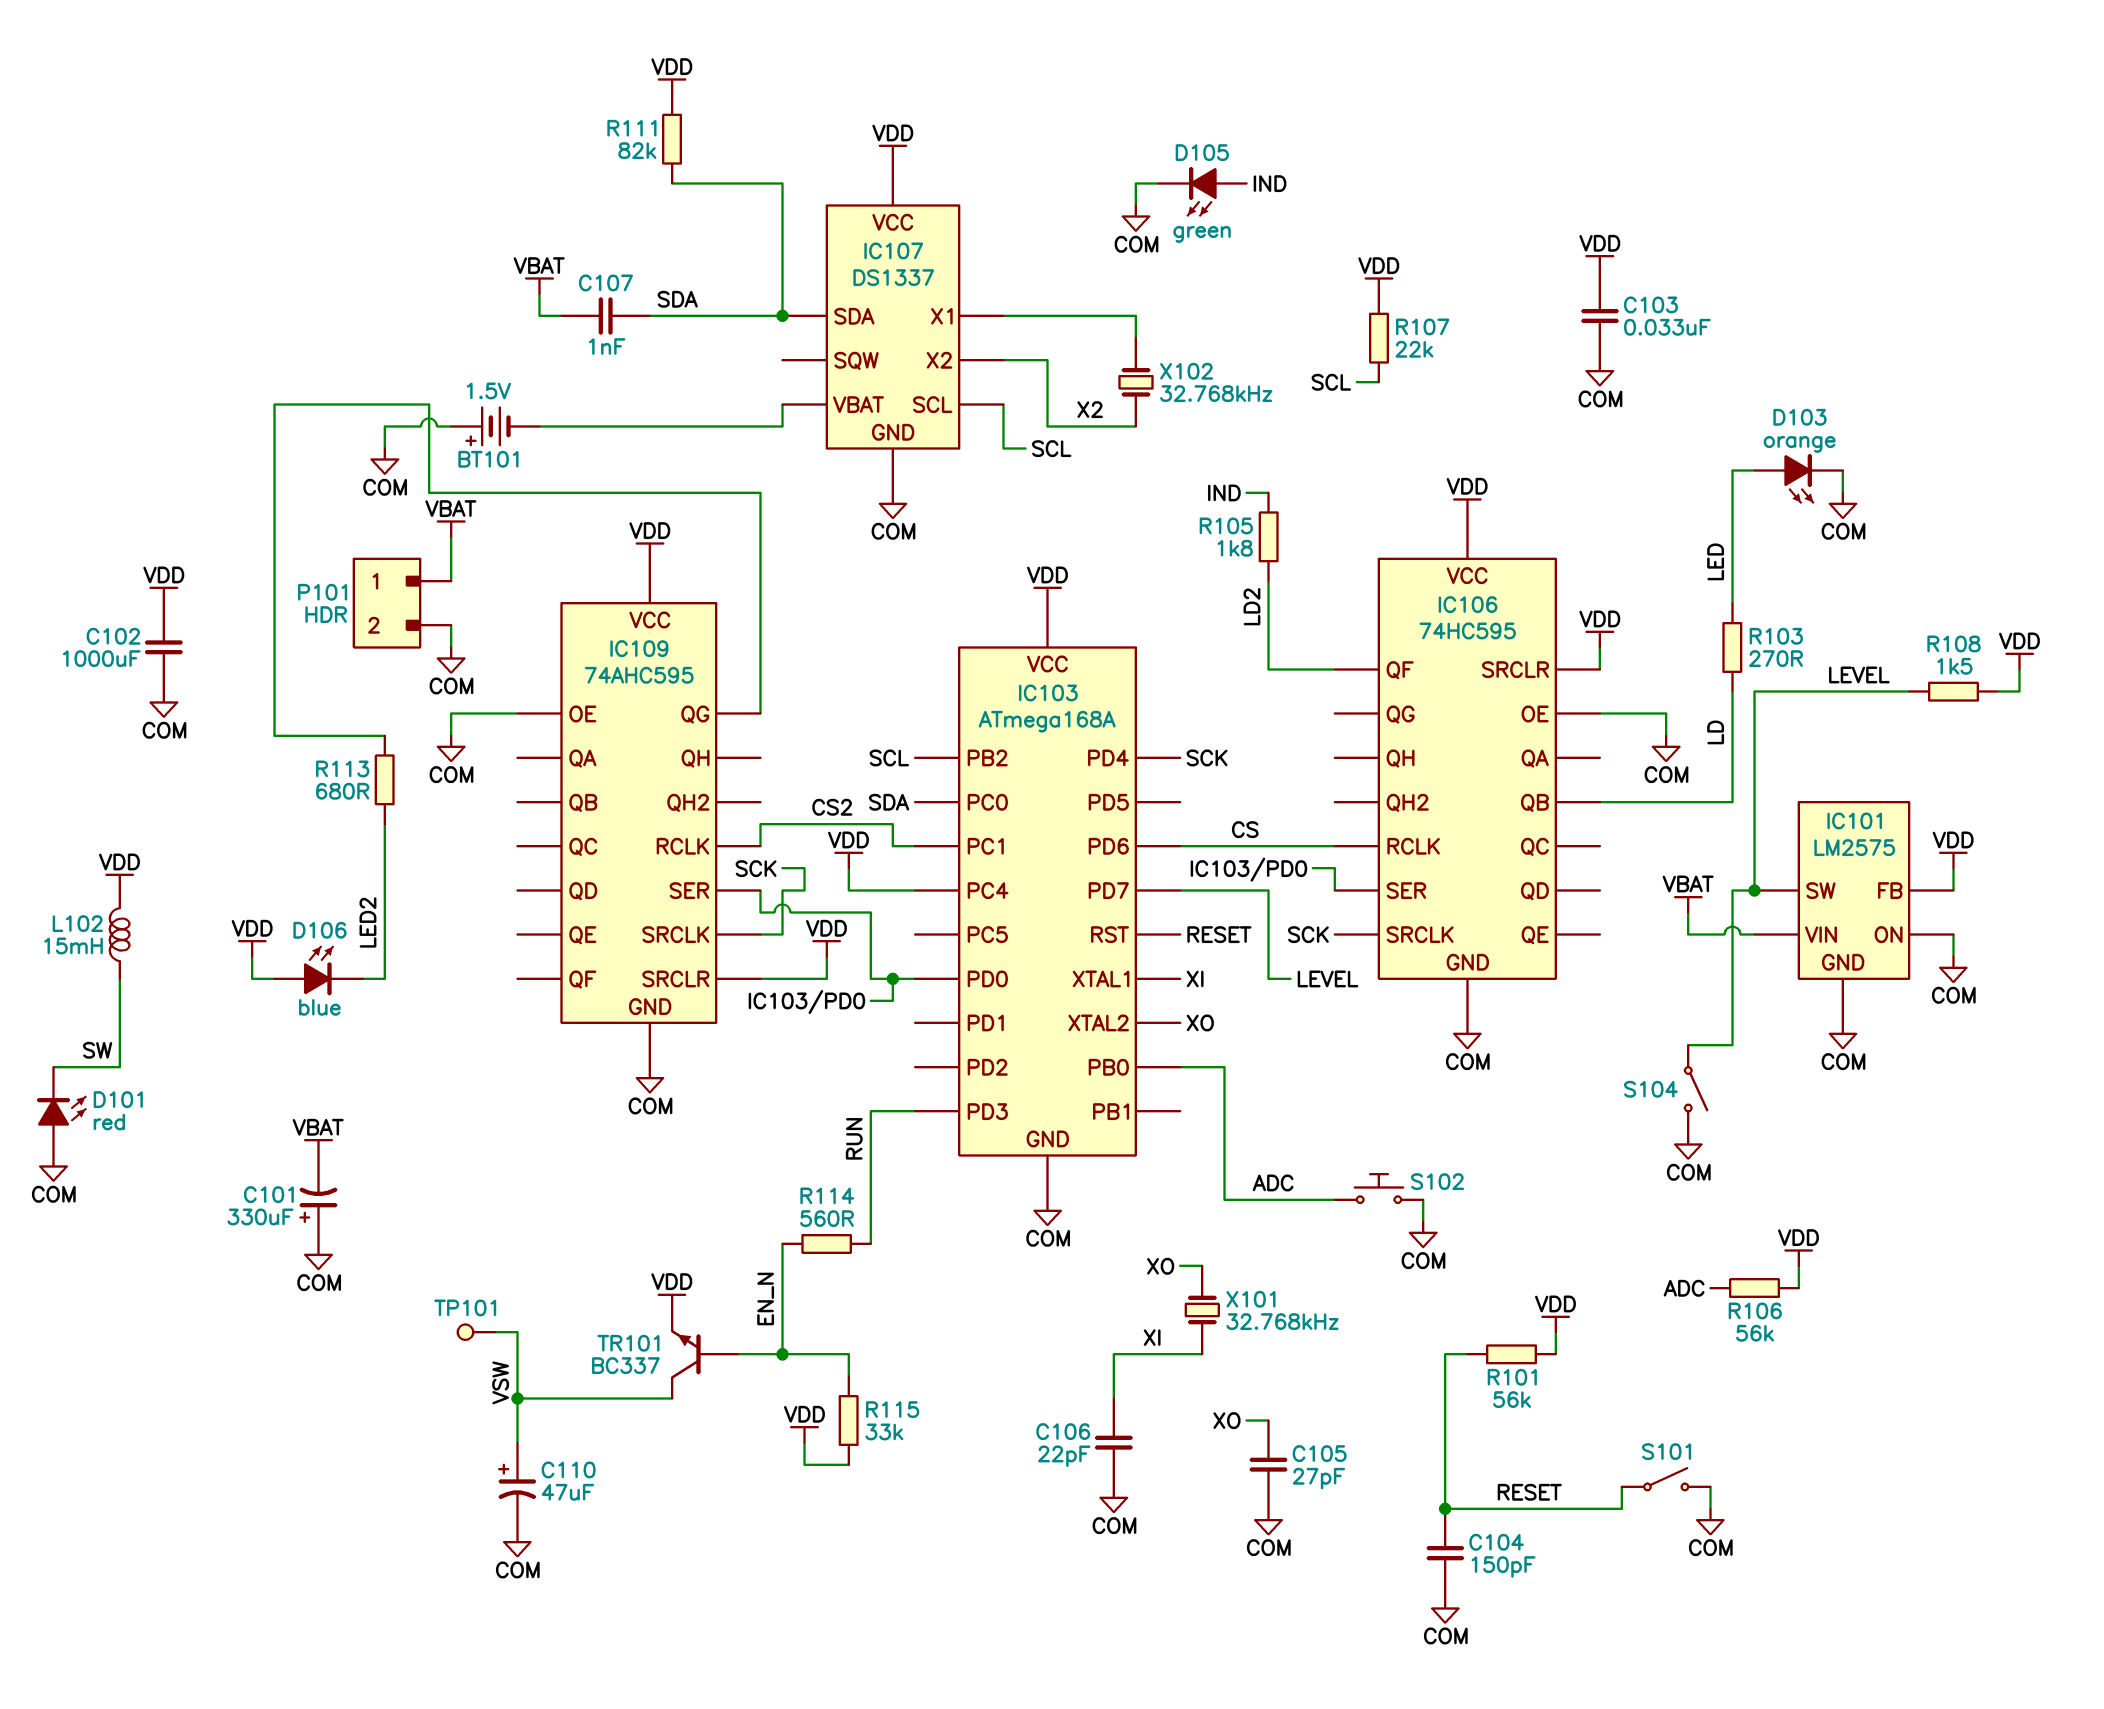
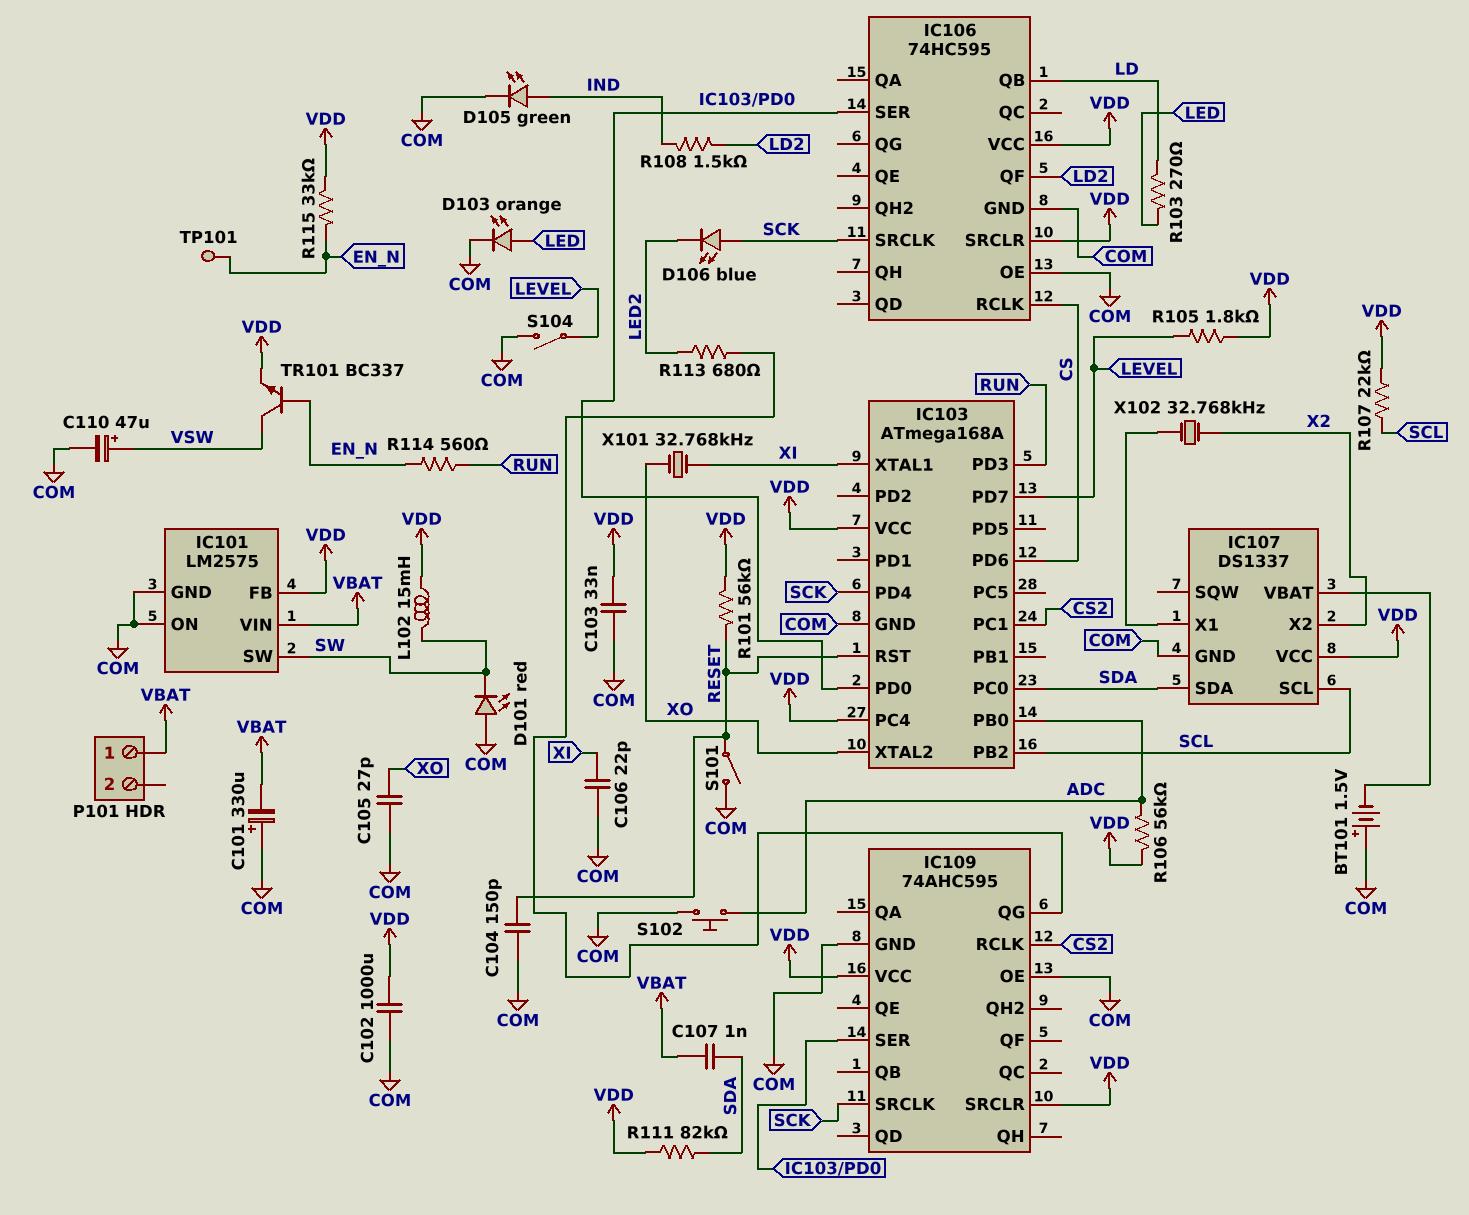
D106: LED blue (A VDD, K LED2) -> LED blue (A SCK, K LED2)
IC101 pin SW: LEVEL -> SW
P101 pin 2: COM -> none
R105: 1.8k (IND, LD2) -> 1.8k (LEVEL, VDD)
R108: 1.5k (LEVEL, VDD) -> 1.5k (IND, LD2)
TP101: test point (VSW) -> test point (EN_N)

